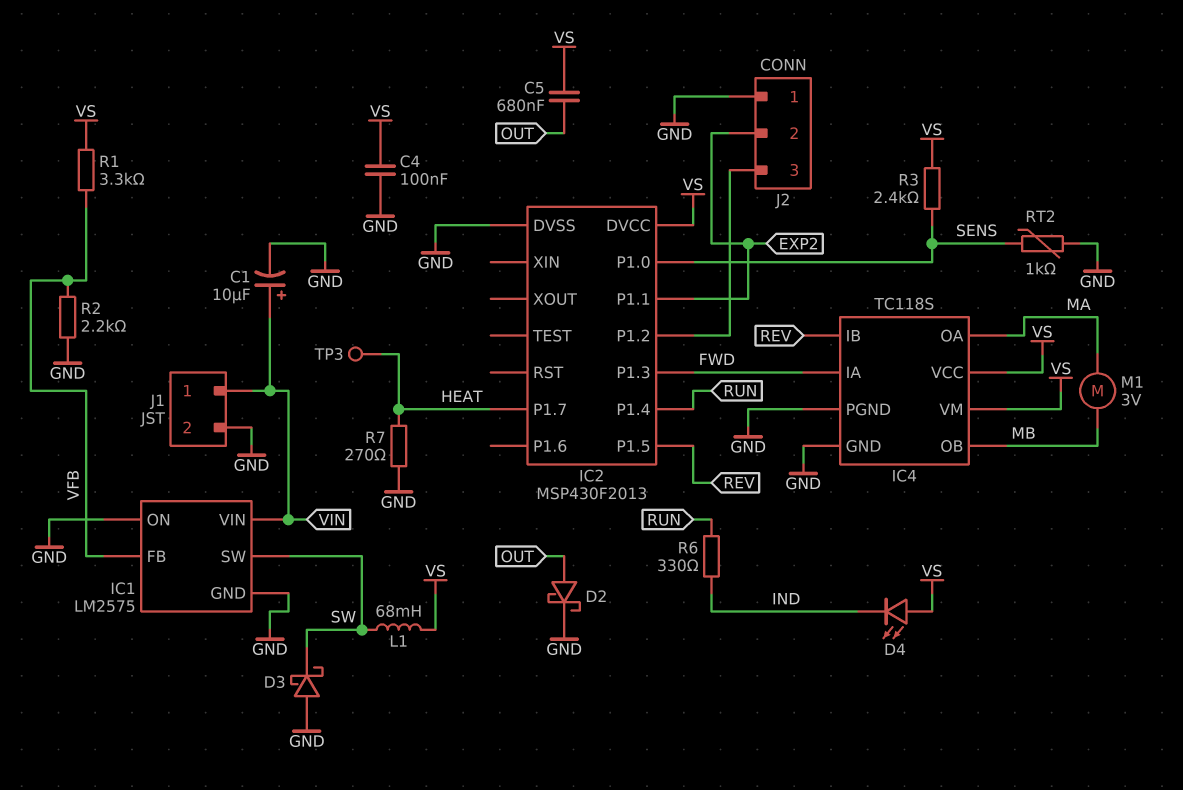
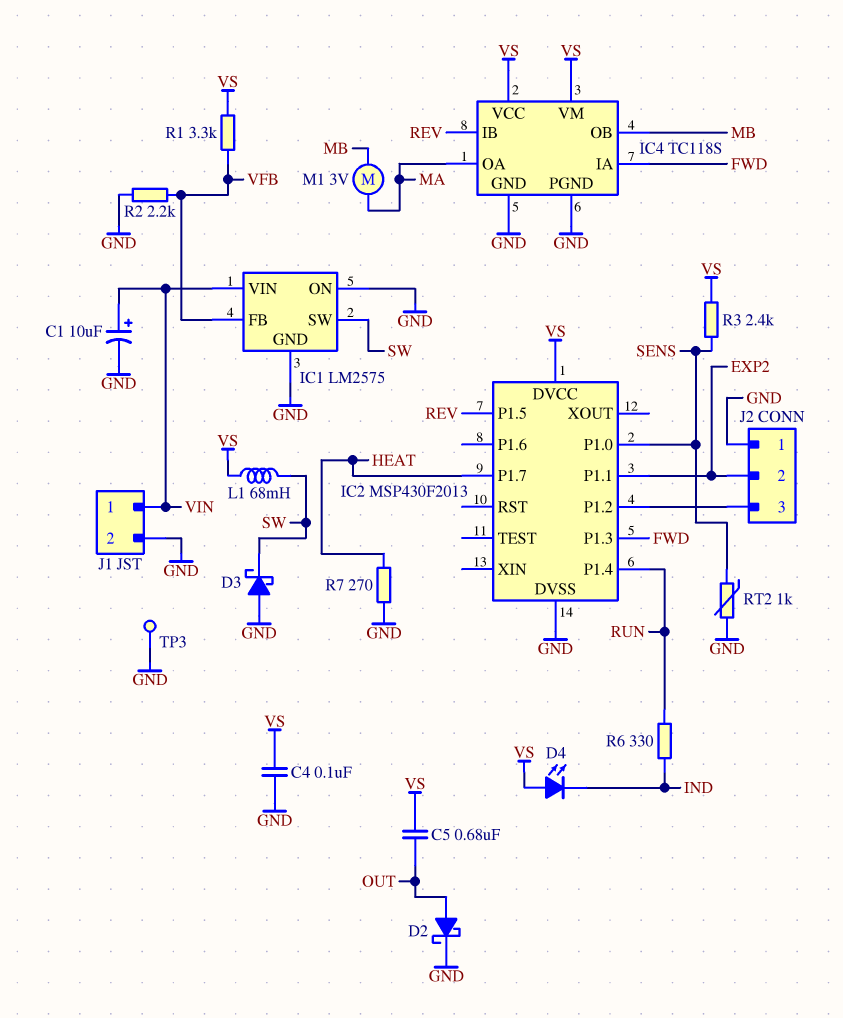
TP3: test point (HEAT) -> test point (GND)

